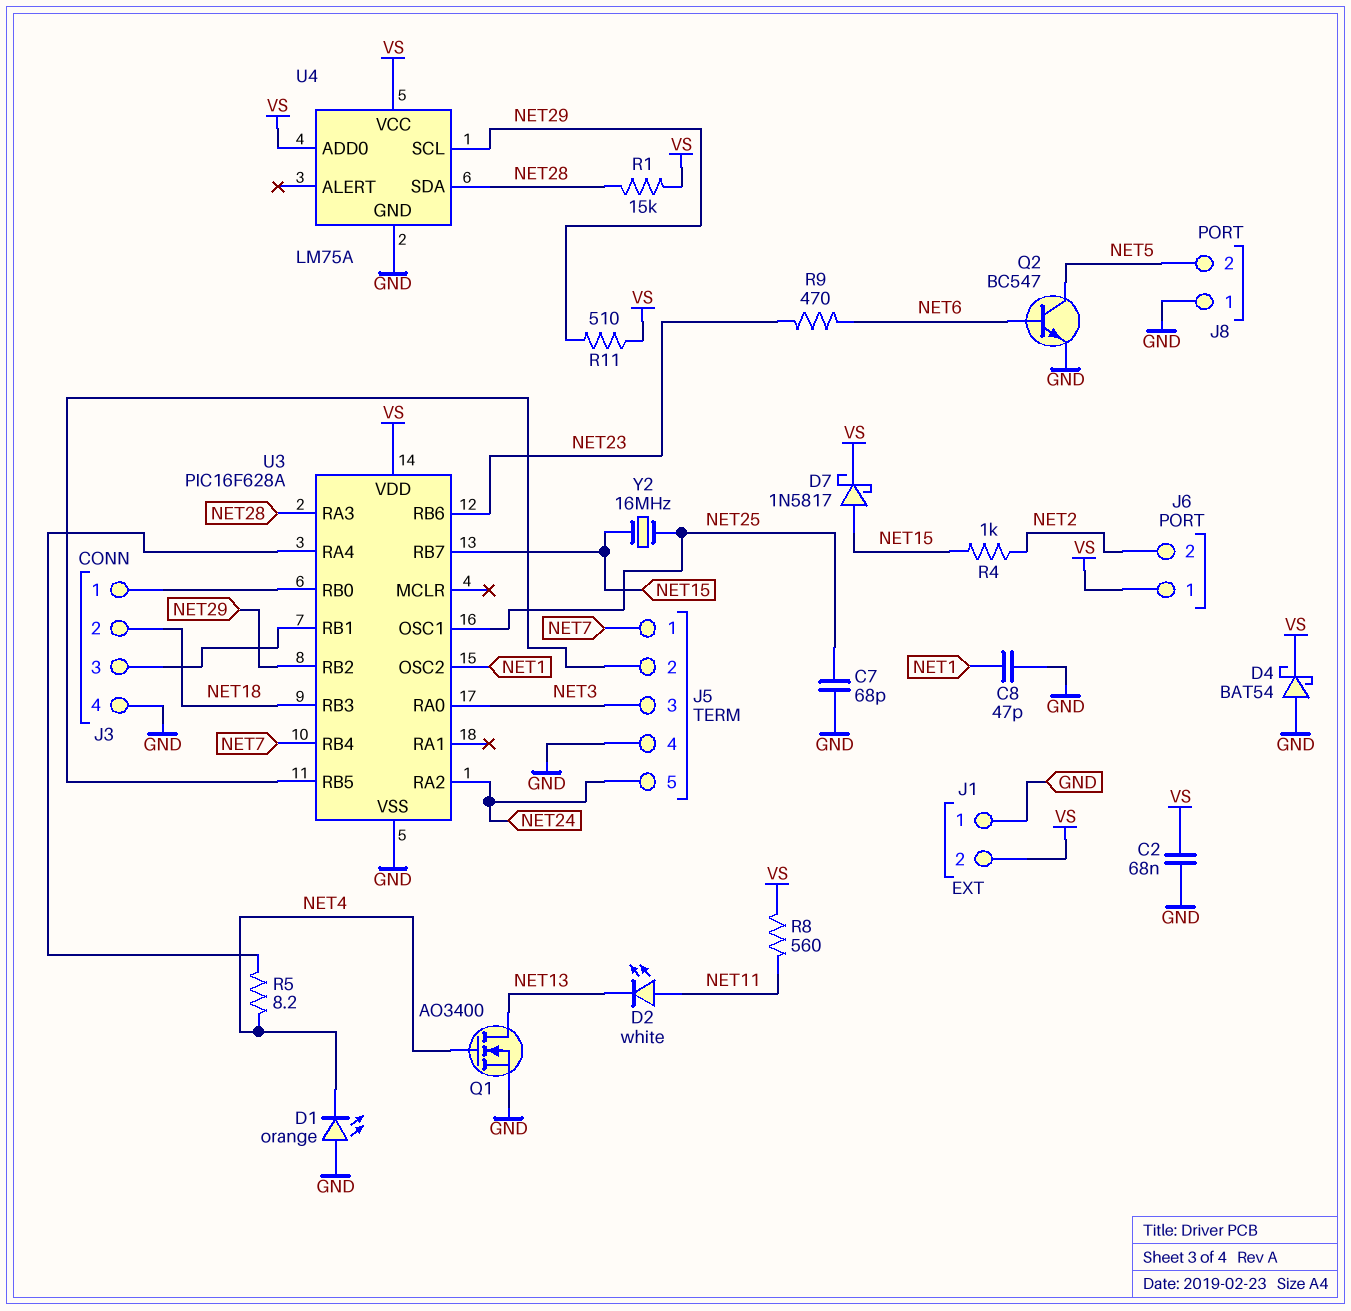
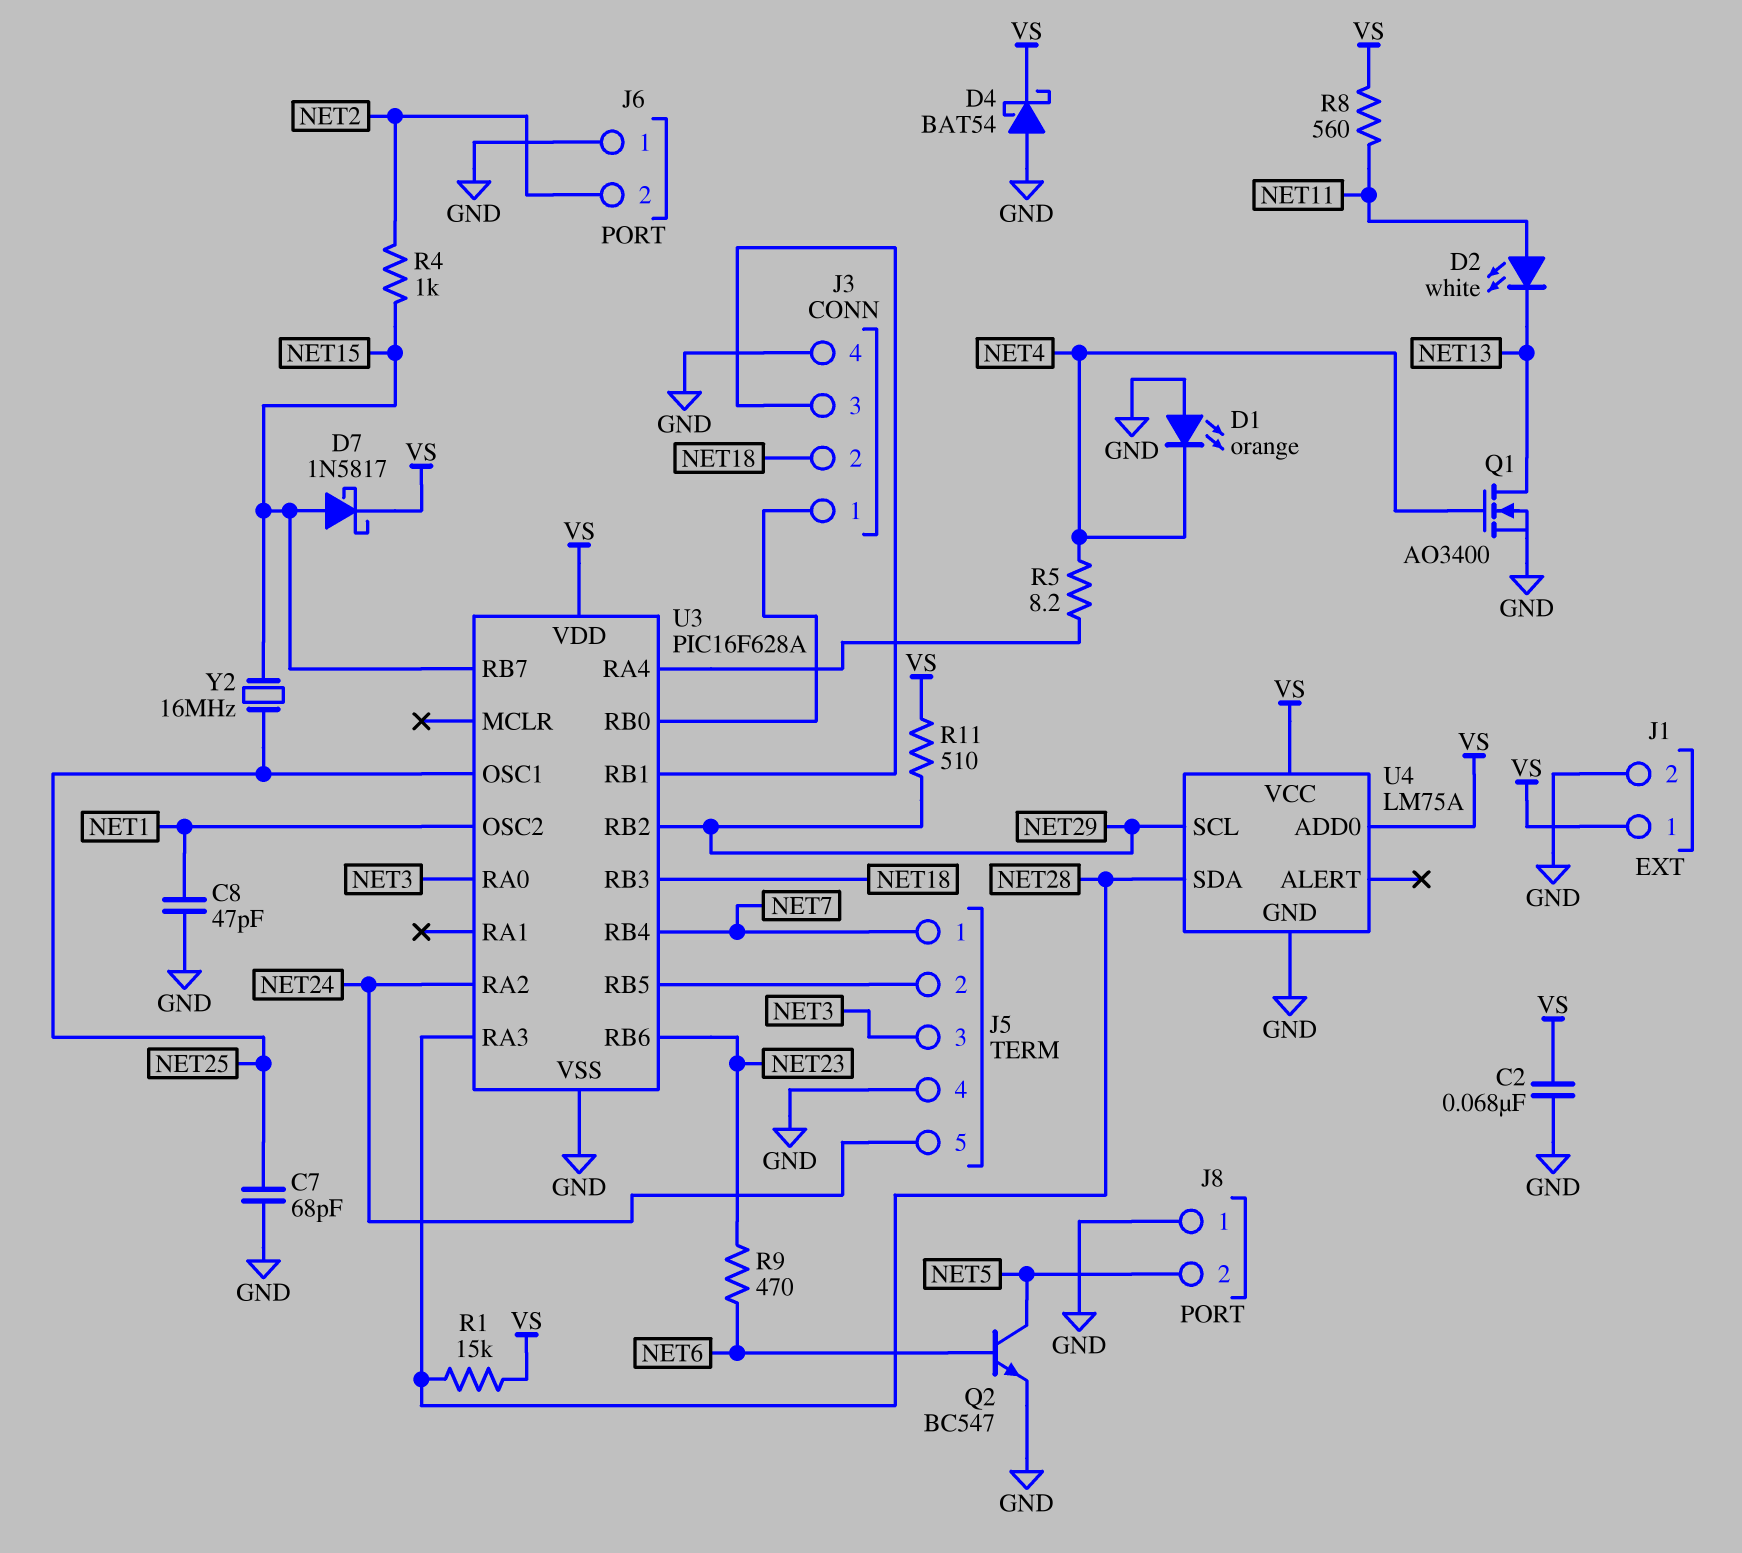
J1 pin 1: GND -> VS
J1 pin 2: VS -> GND
J6 pin 1: VS -> GND

